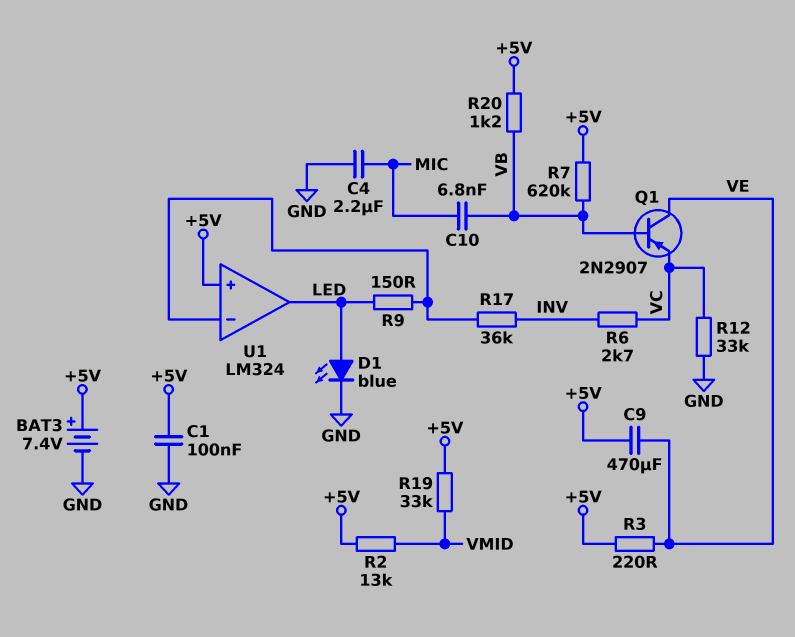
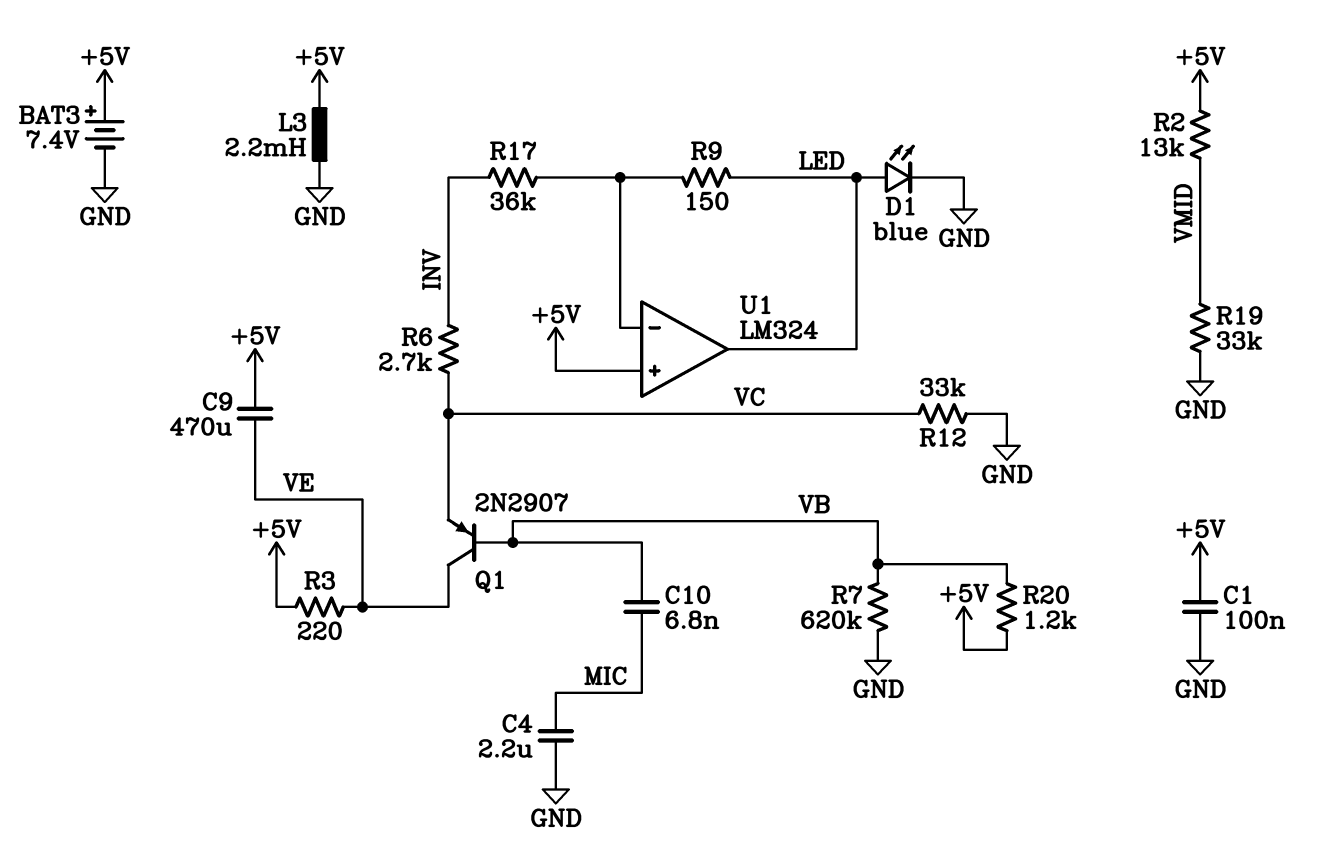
L3: none -> 2.2mH (+5V, GND)
R7: 620k (+5V, VB) -> 620k (GND, VB)
R19: 33k (+5V, VMID) -> 33k (GND, VMID)

